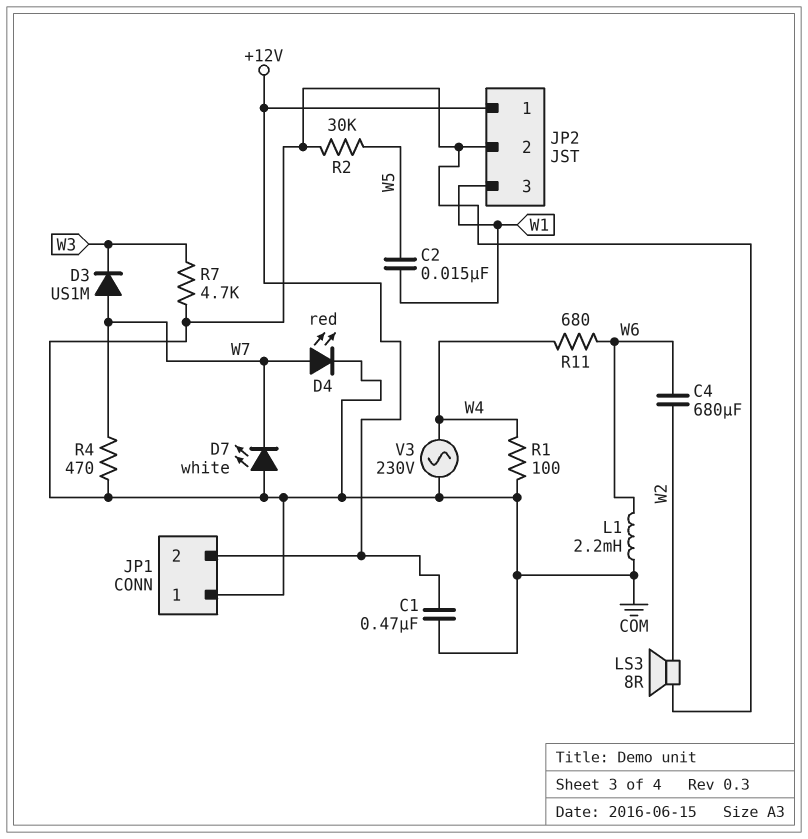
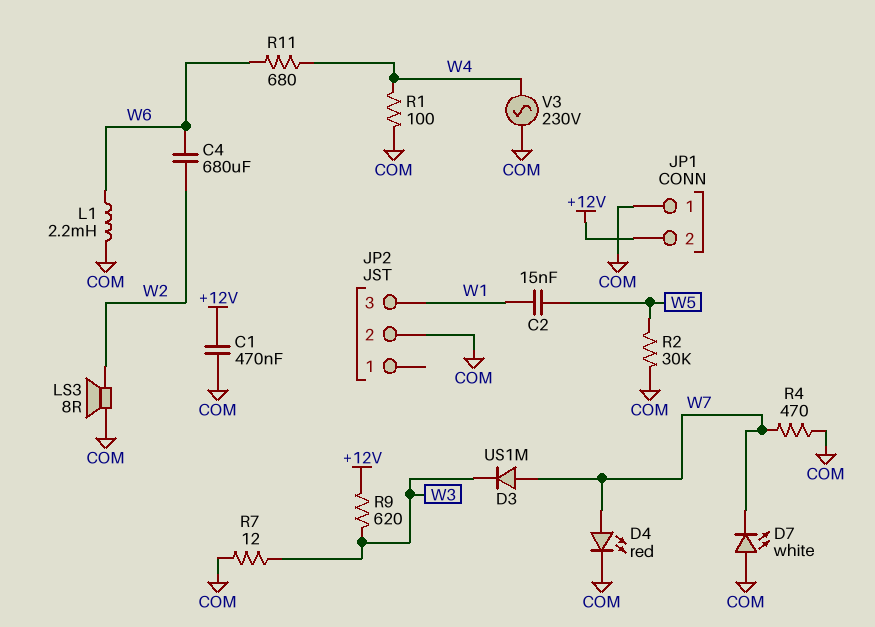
JP2 pin 1: +12V -> none
R7: 4.7k (COM, W3) -> 12 (COM, W3)
R9: none -> 620 (+12V, W3)

